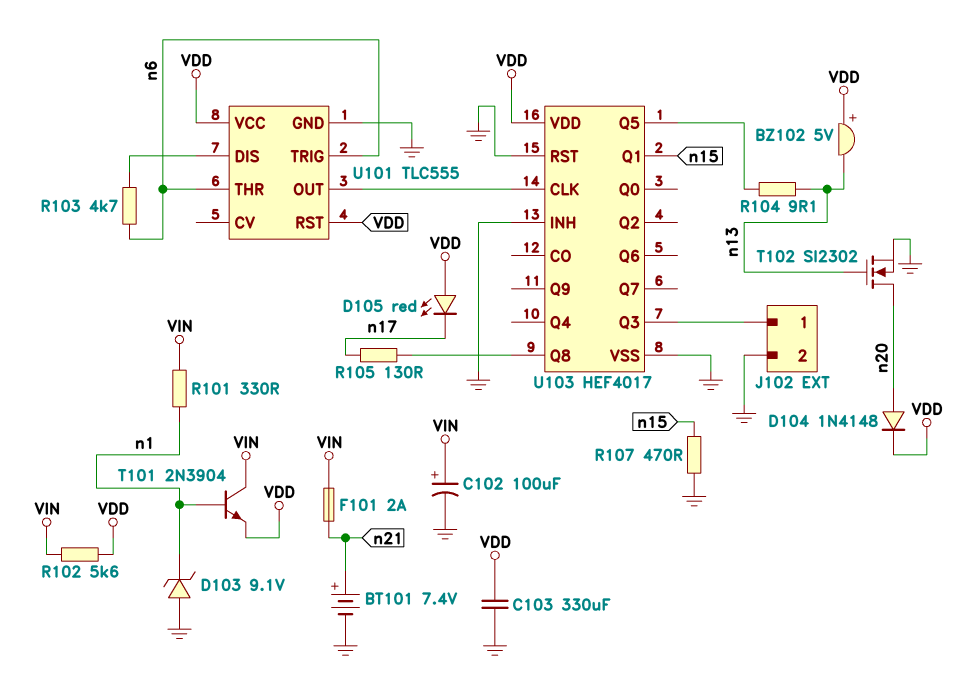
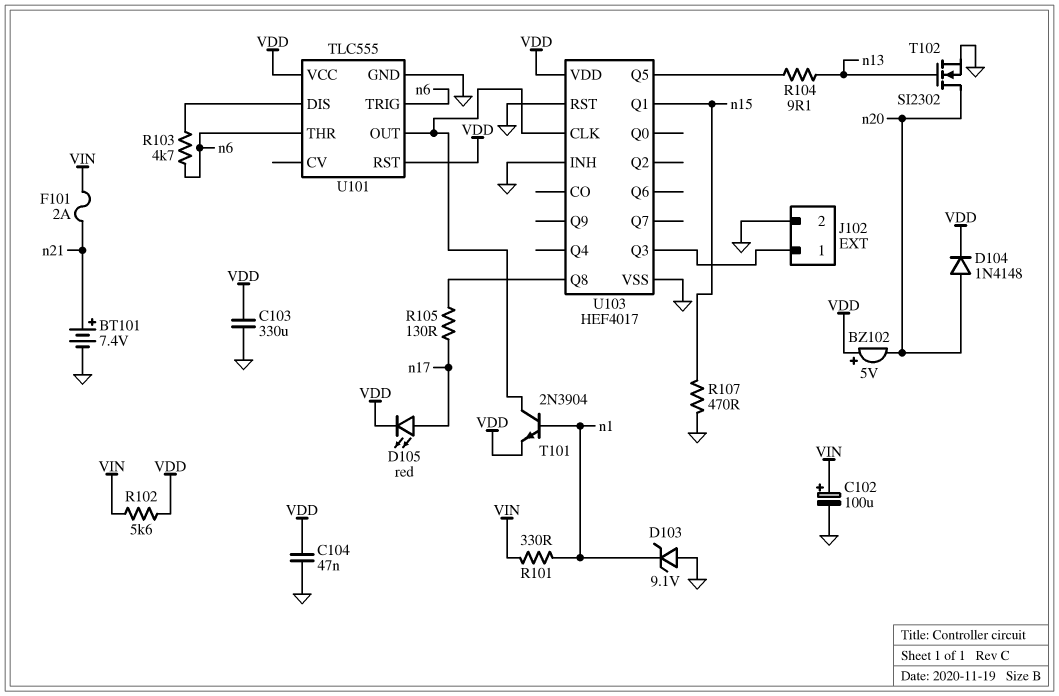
BZ102: buzzer 5V (plus VDD, minus n13) -> buzzer 5V (plus VDD, minus n20)
C104: none -> 47nF (GND, VDD)
D105: LED red (A VDD, K n17) -> LED red (A n17, K VDD)
T101: NPN 2N3904 (B n1, C VIN, E VDD) -> NPN 2N3904 (B n1, C U101/OUT, E VDD)

